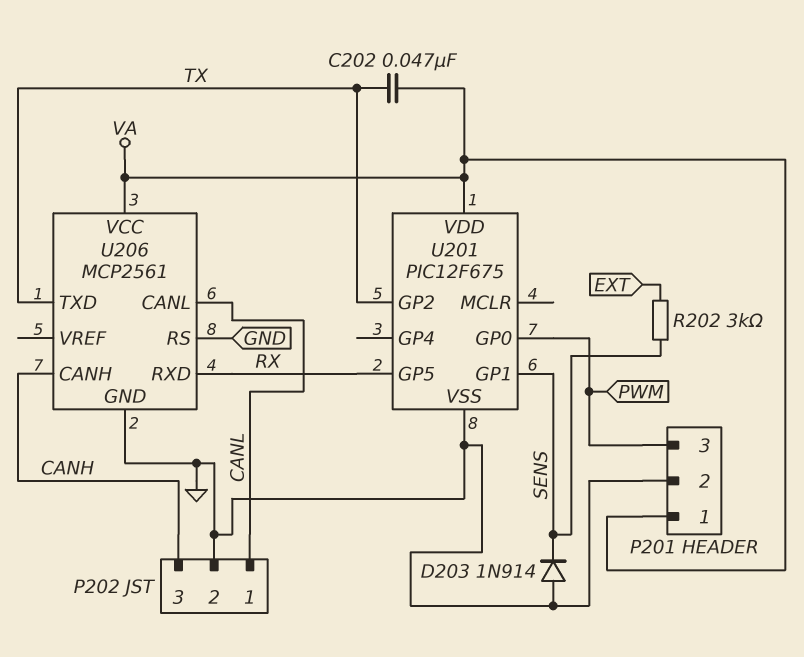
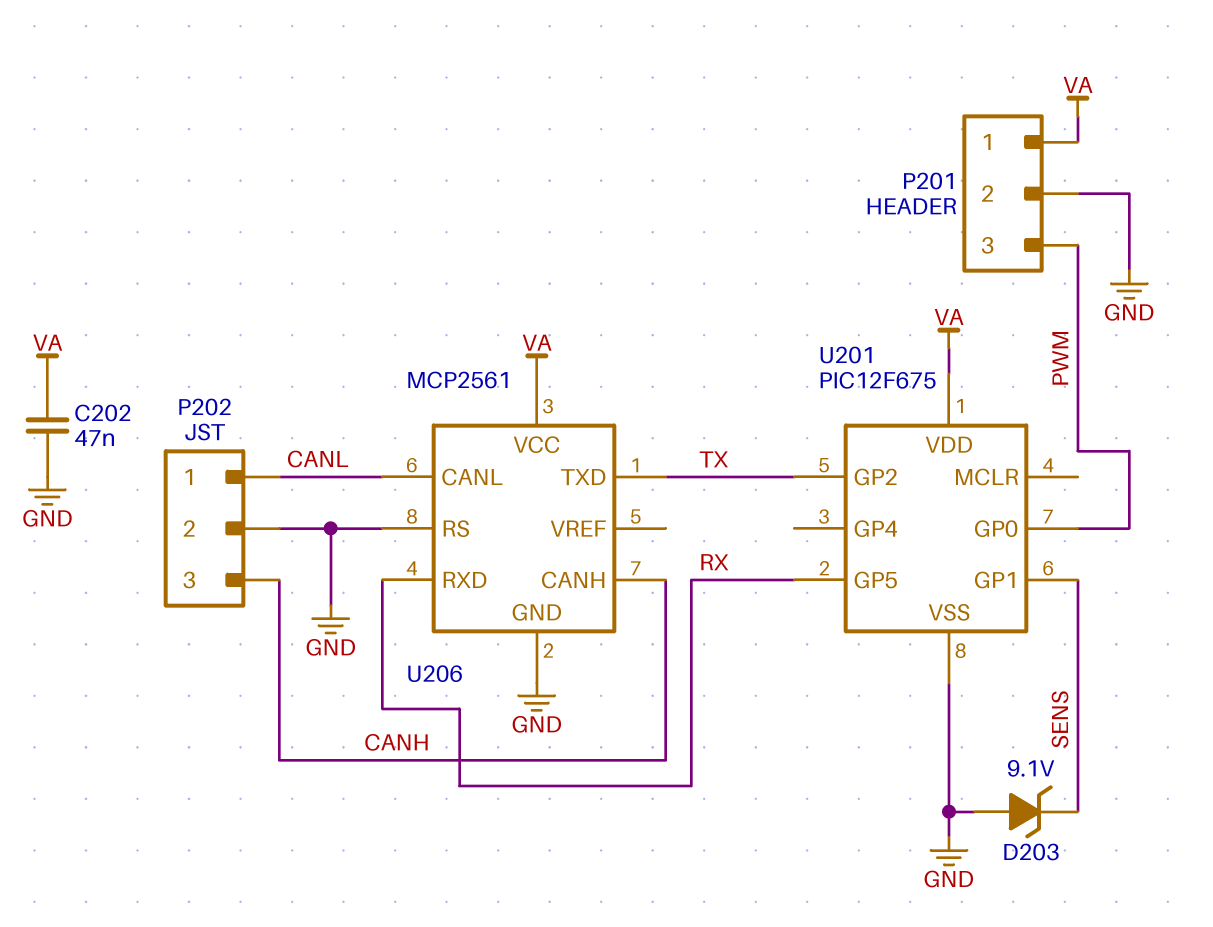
C202: 47nF (TX, VA) -> 47nF (GND, VA)
D203: diode 1N914 (A GND, K SENS) -> zener 9.1V (A GND, K SENS)
R202: 3k (EXT, SENS) -> none

